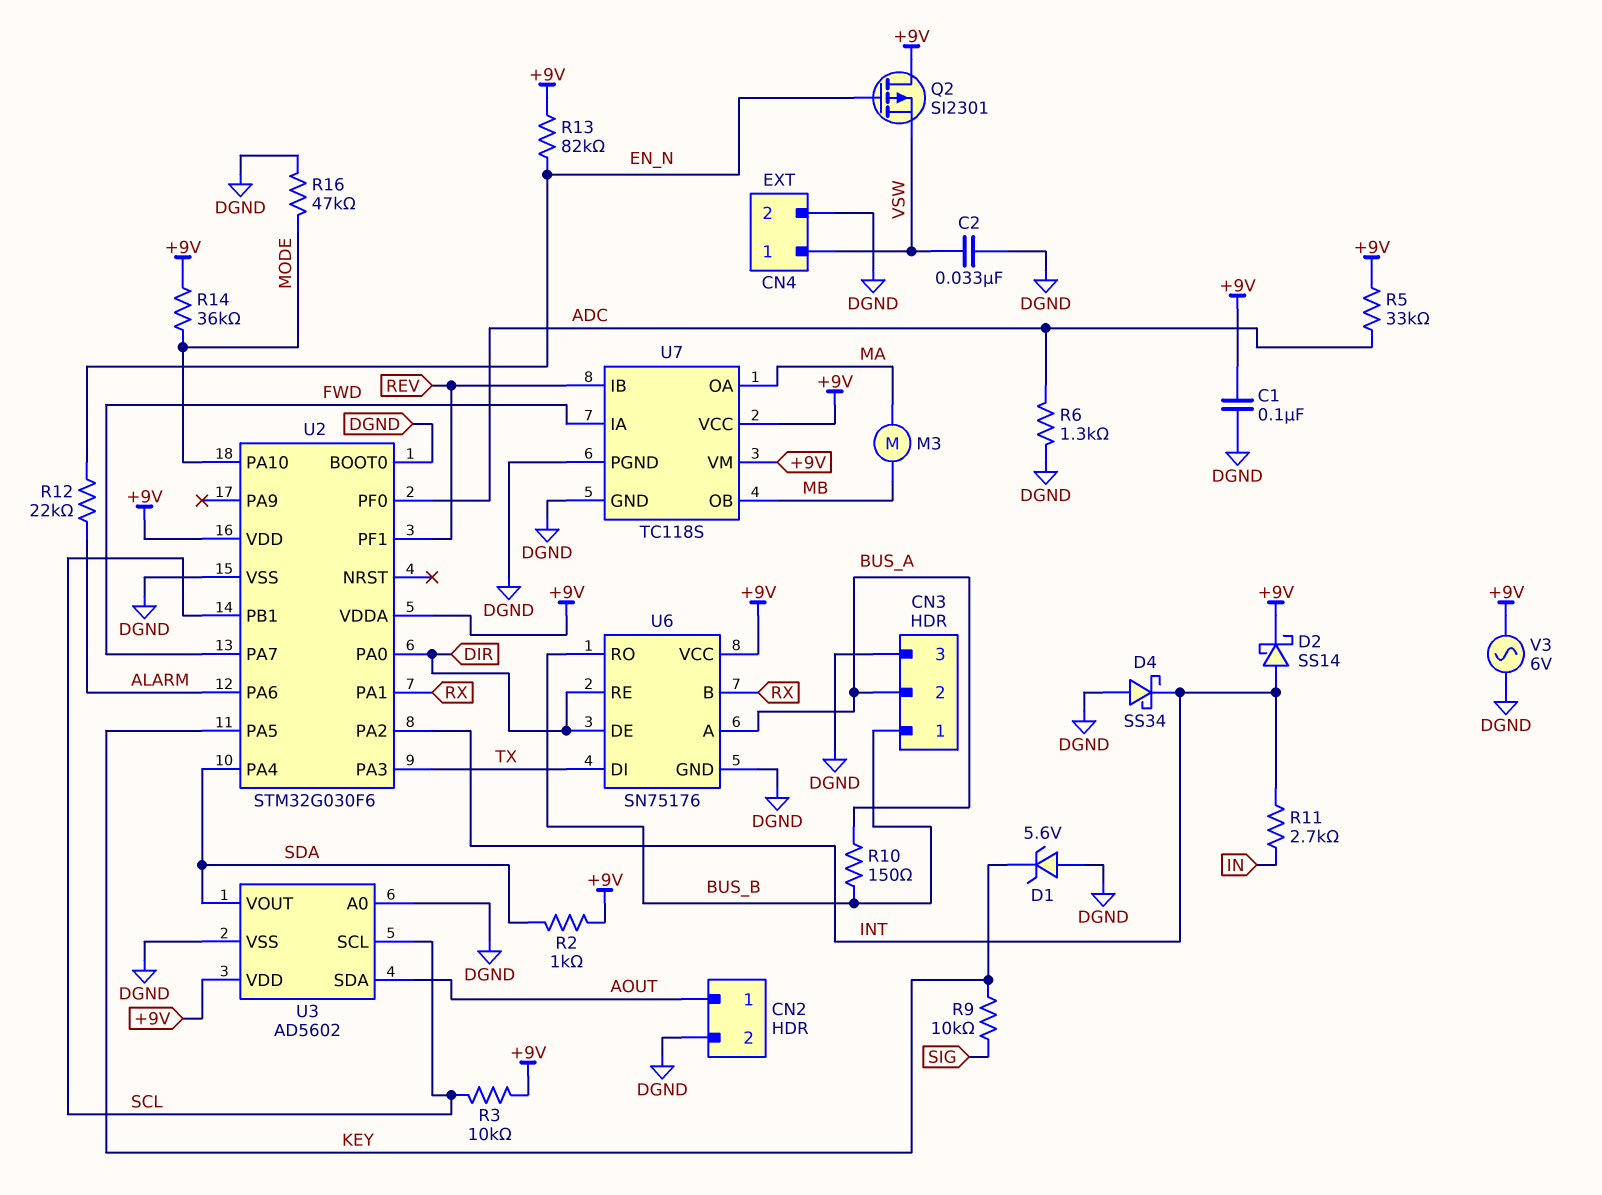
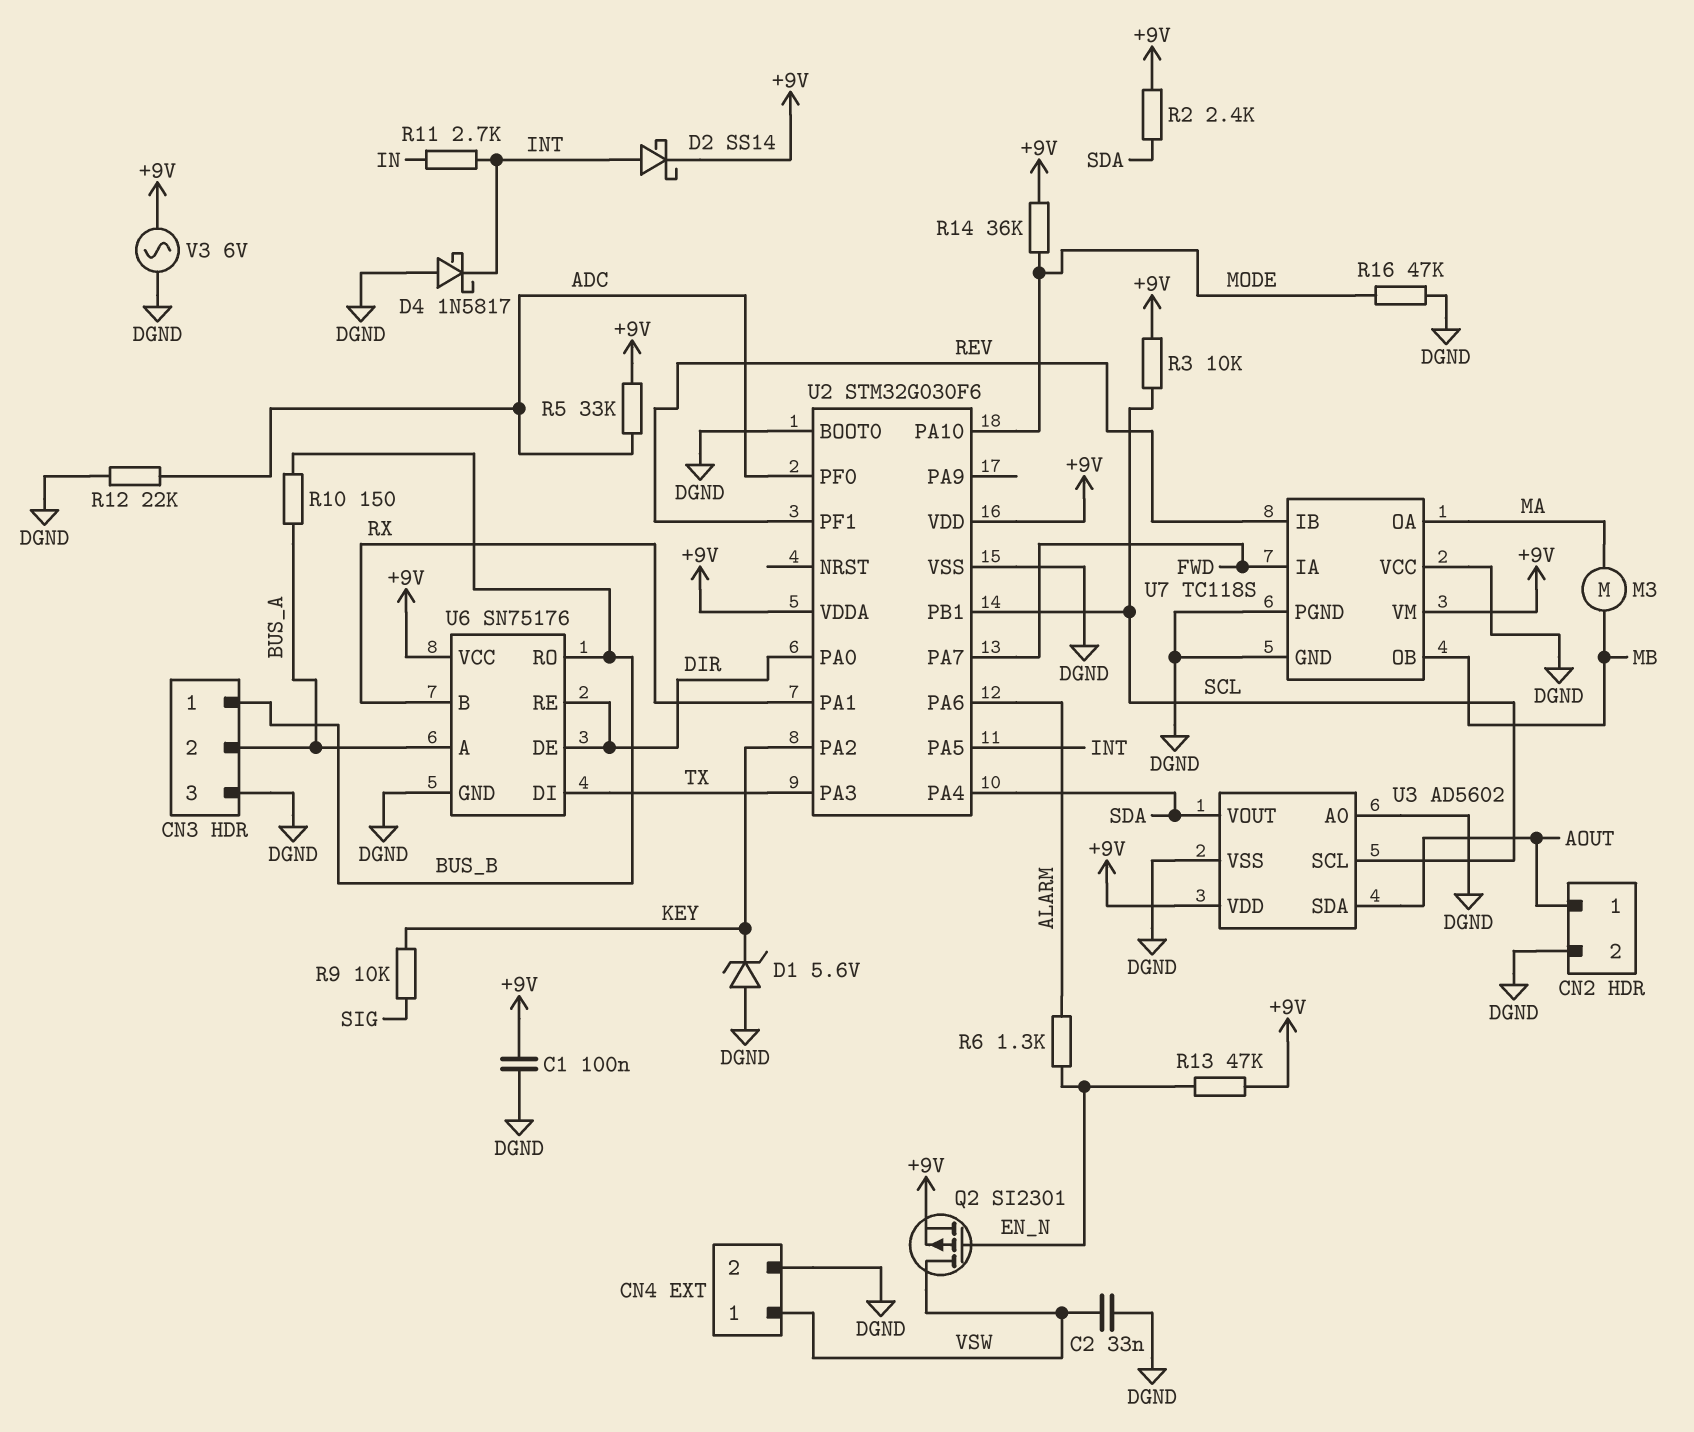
D4: schottky SS34 (A DGND, K INT) -> schottky 1N5817 (A DGND, K INT)
Q2: PMOS SI2301 (G EN_N, D +9V, S VSW) -> PMOS SI2301 (G EN_N, D VSW, S +9V)
R2: 1k (+9V, SDA) -> 2.4k (+9V, SDA)
R6: 1.3k (ADC, DGND) -> 1.3k (ALARM, EN_N)
R12: 22k (ALARM, EN_N) -> 22k (ADC, DGND)
R13: 82k (+9V, EN_N) -> 47k (+9V, EN_N)
U2 pin PA2: INT -> KEY
U2 pin PA5: KEY -> INT
U7 pin VCC: +9V -> DGND

